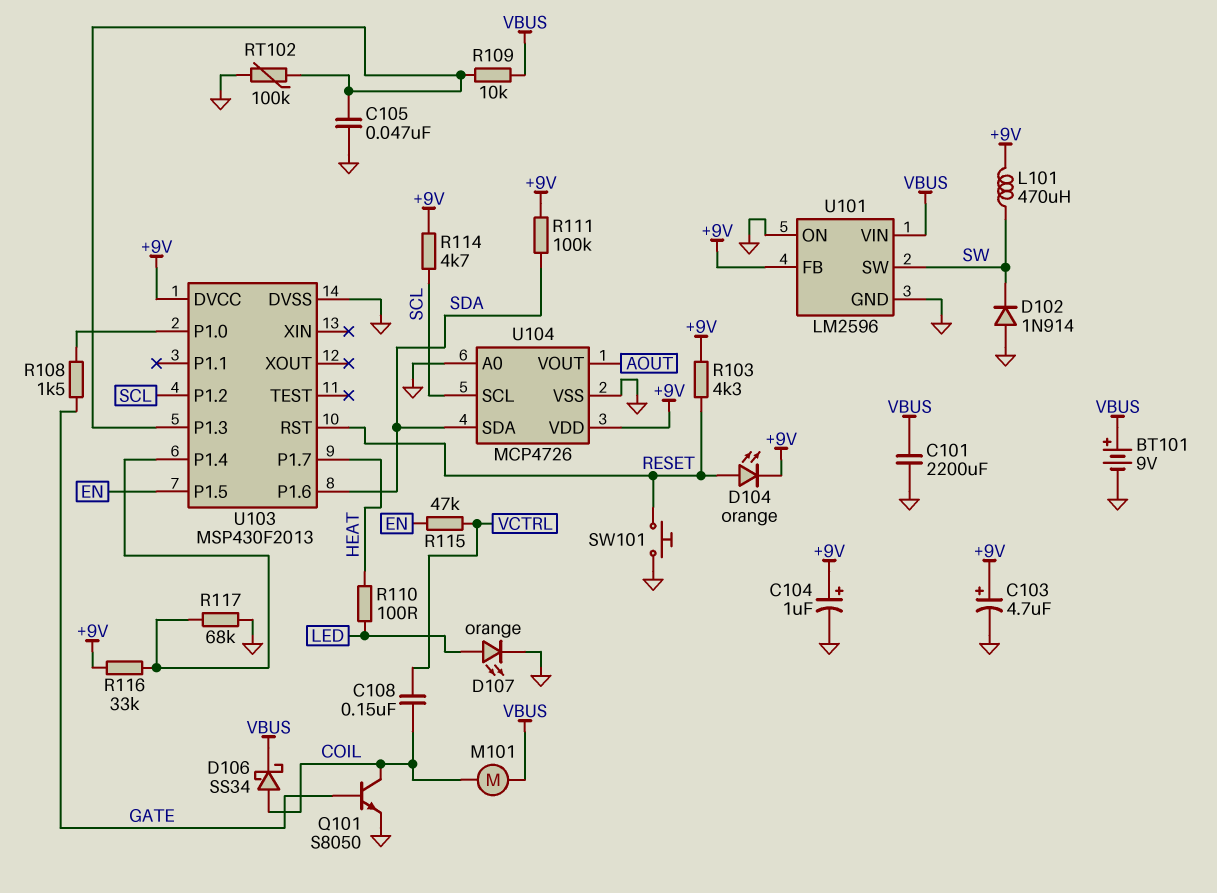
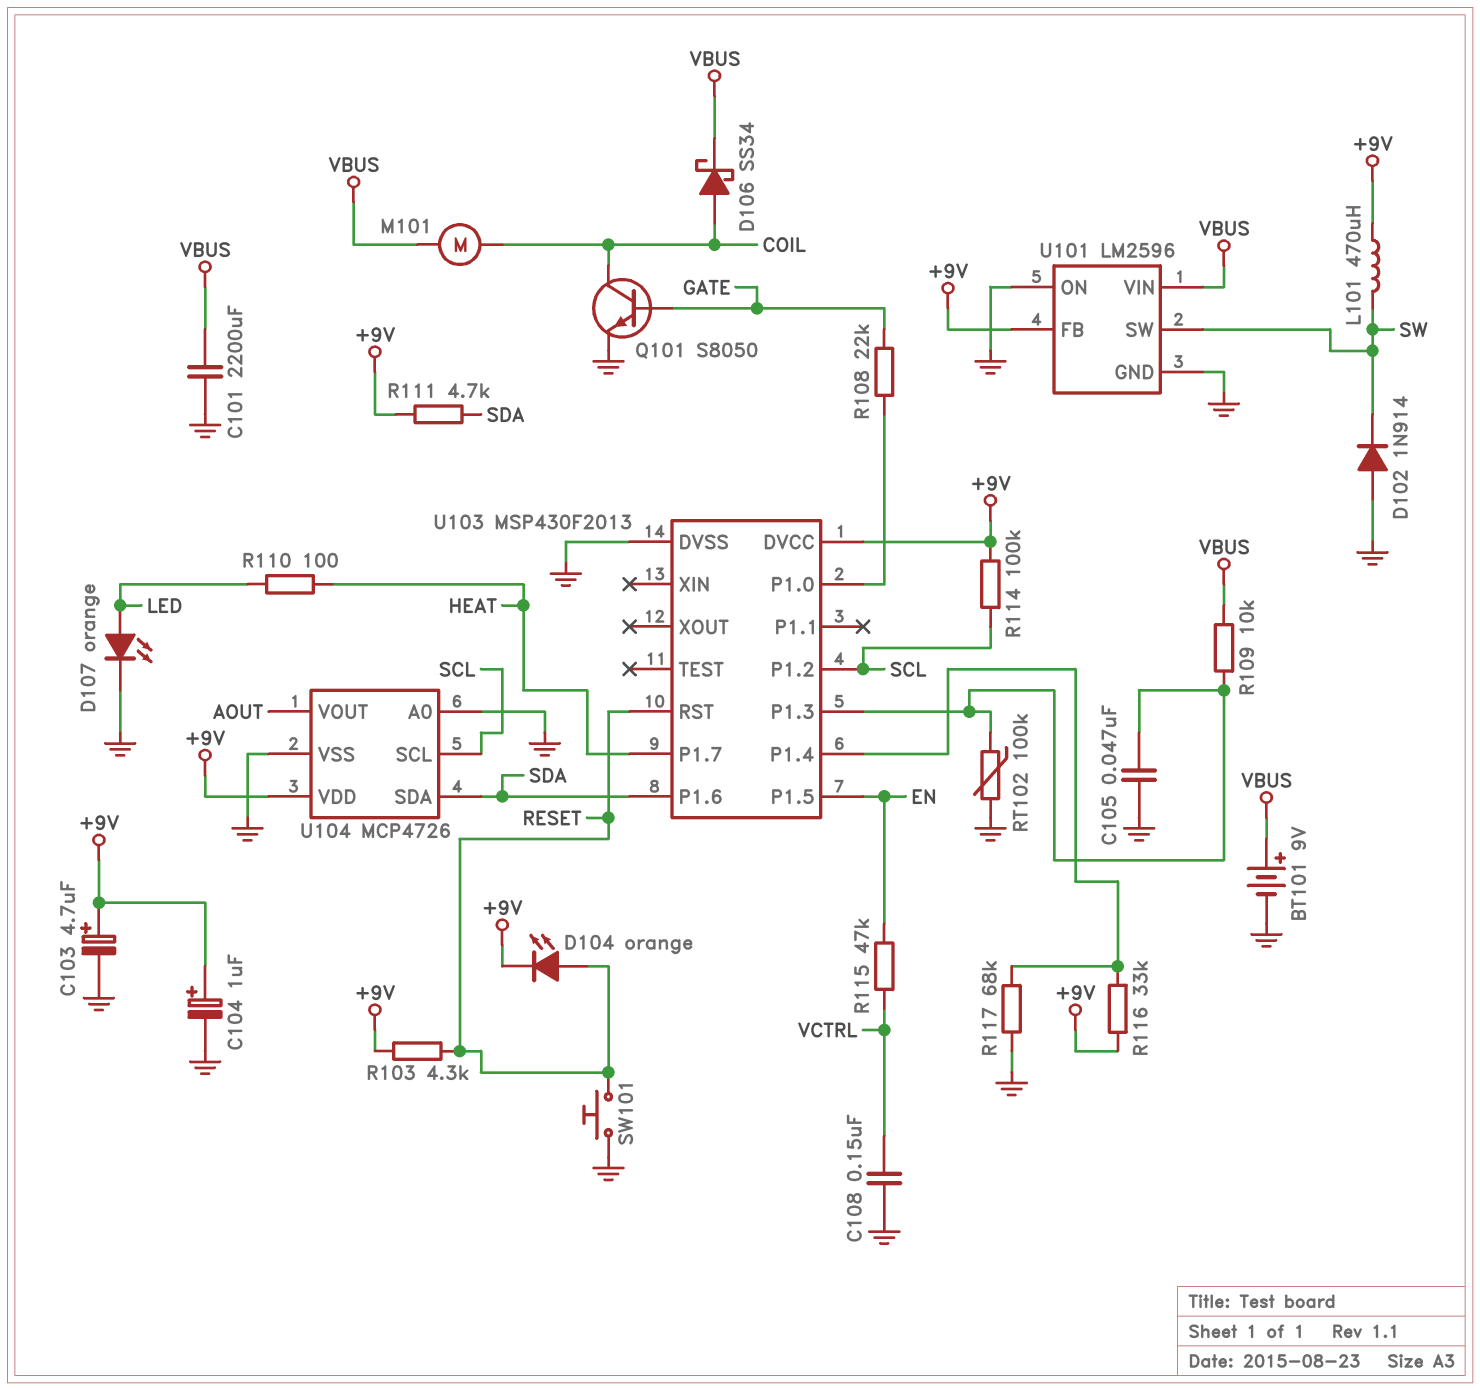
C108: 150nF (COIL, VCTRL) -> 150nF (GND, VCTRL)
R108: 1.5k (GATE, U103/P1.0) -> 22k (GATE, U103/P1.0)
R111: 100k (+9V, SDA) -> 4.7k (+9V, SDA)
R114: 4.7k (+9V, SCL) -> 100k (+9V, SCL)

